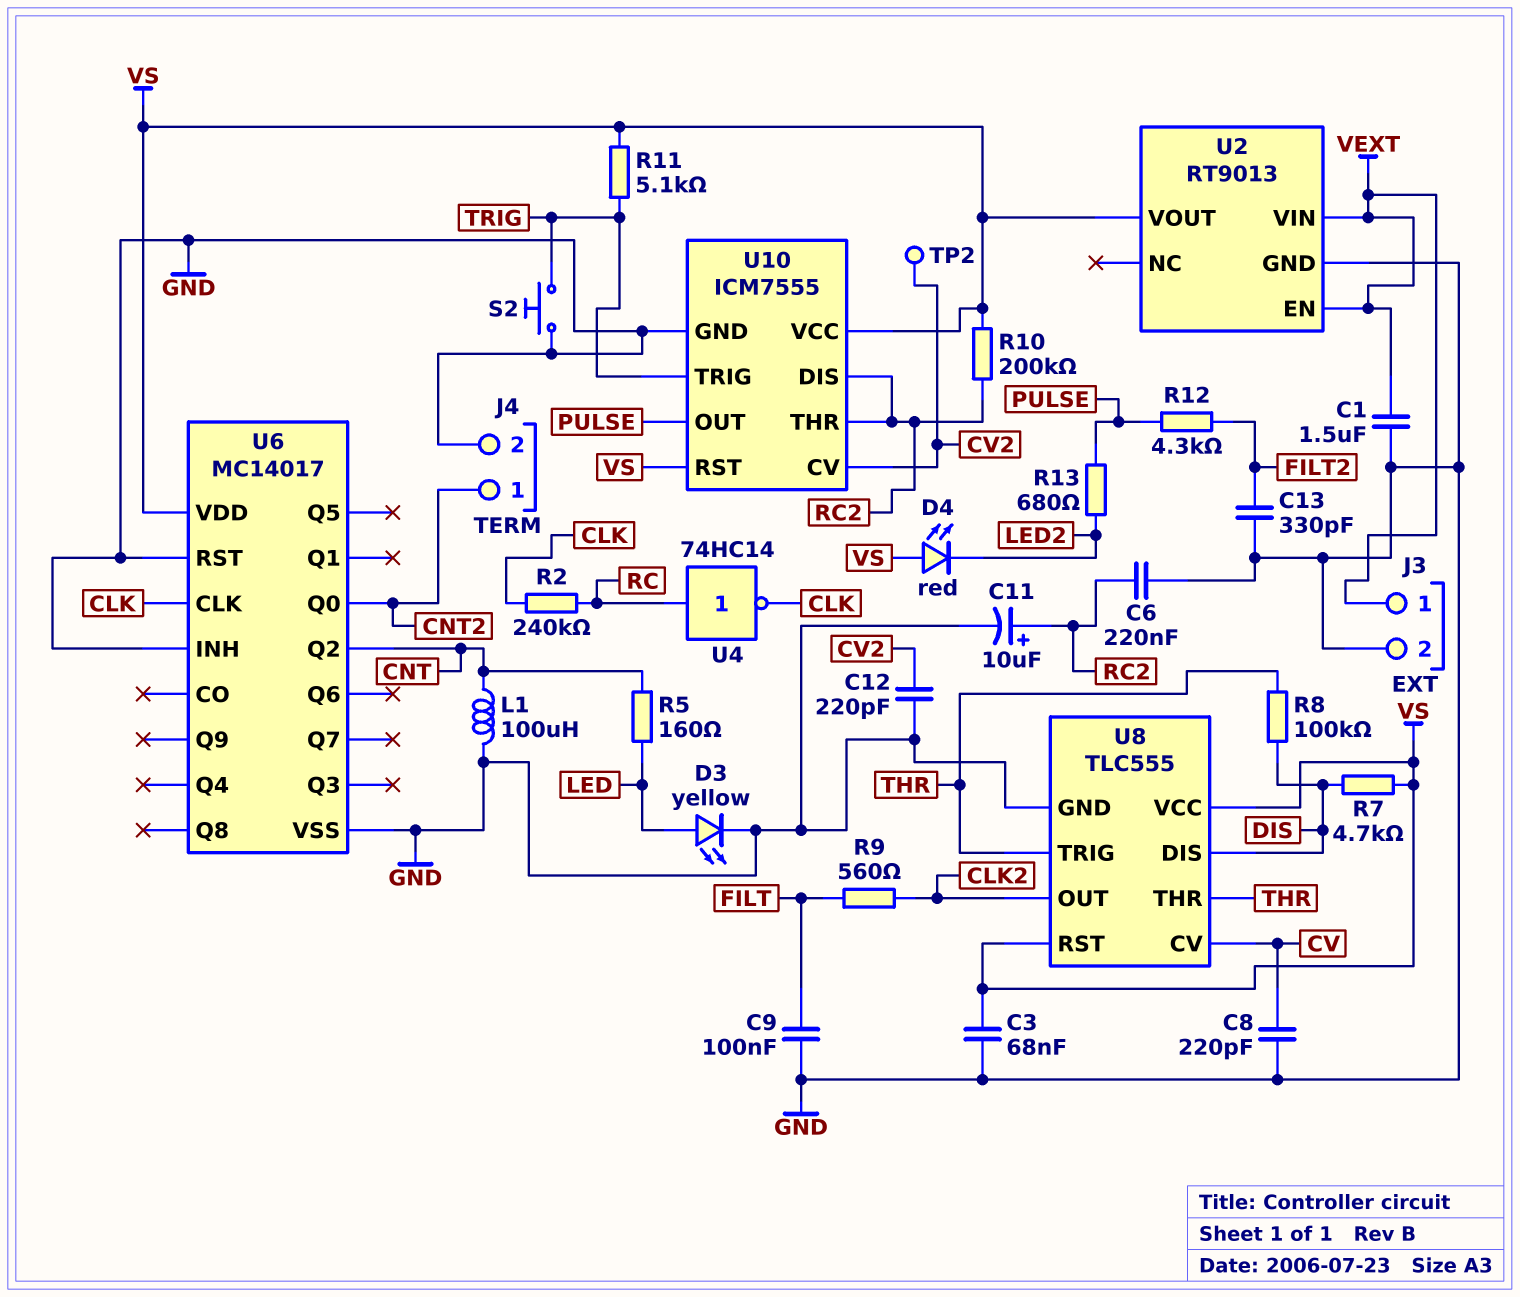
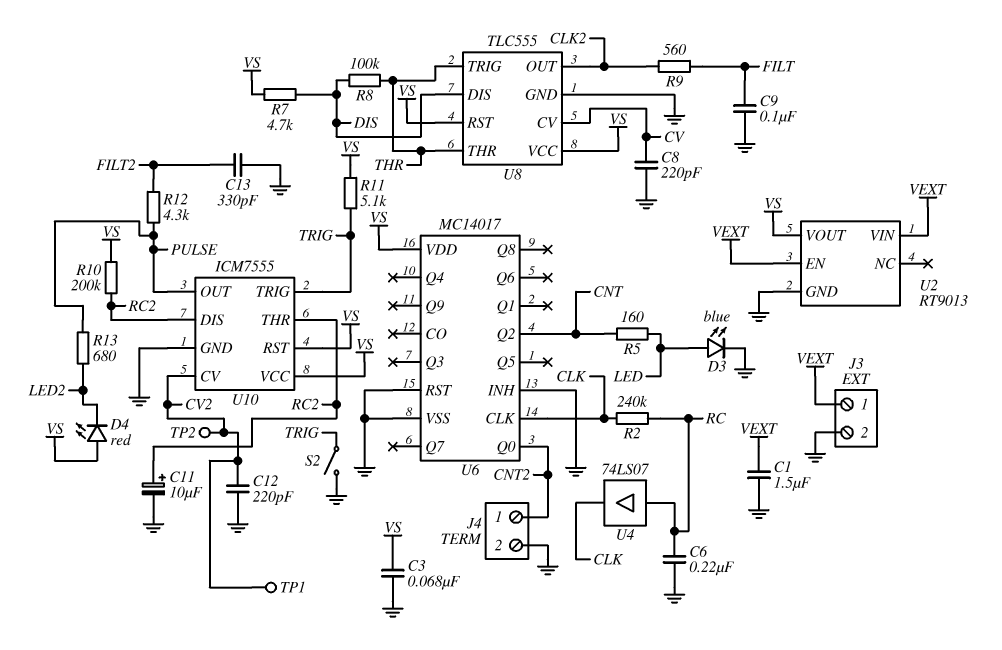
C6: 220nF (GND, RC2) -> 220nF (GND, RC)
D3: LED yellow (A LED, K GND) -> LED blue (A LED, K GND)
L1: 100uH (CNT, GND) -> none
S2: button (GND, TRIG) -> switch (GND, TRIG)
TP1: none -> test point (CV2)
U4: NOT 74HC14 (in RC, out CLK) -> buffer 74LS07 (in RC, out CLK)

